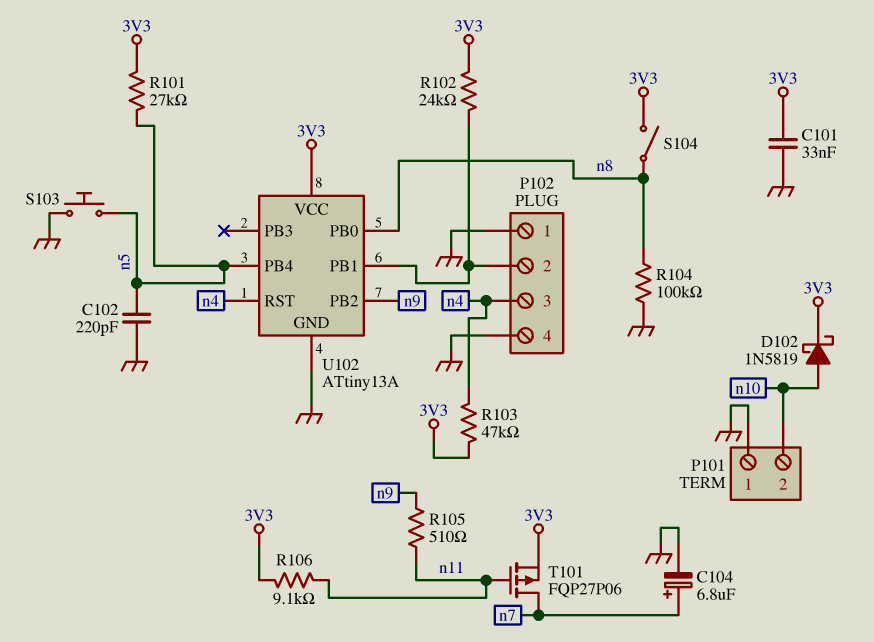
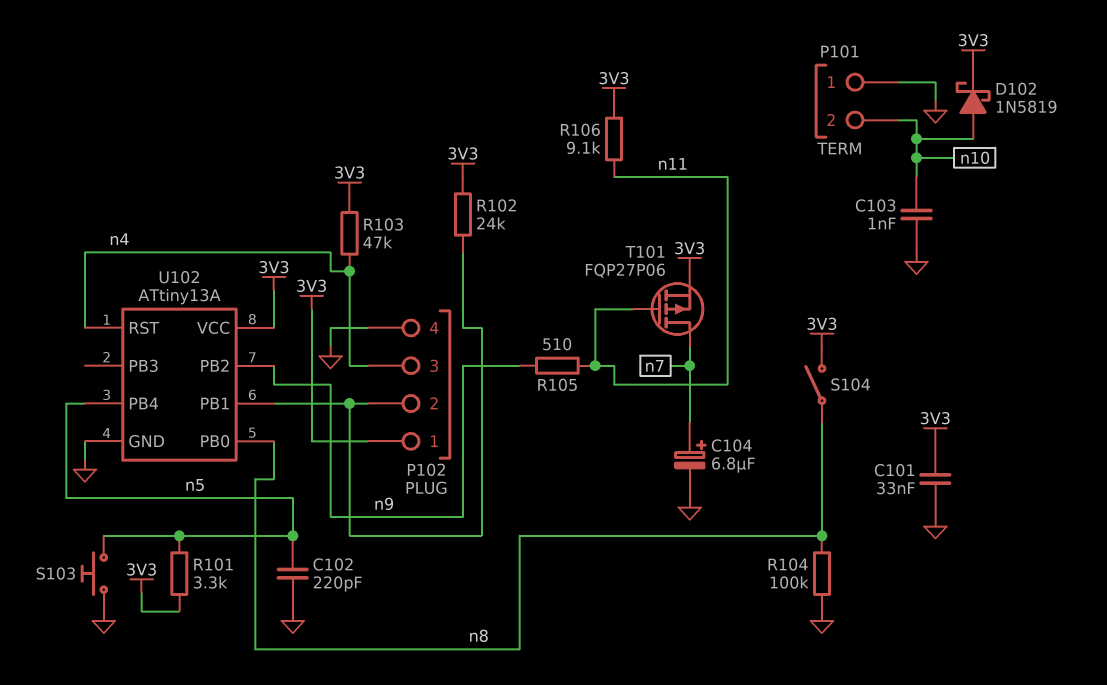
C103: none -> 1nF (GND, n10)
P102 pin 1: GND -> 3V3
R101: 27k (3V3, n5) -> 3.3k (3V3, n5)

